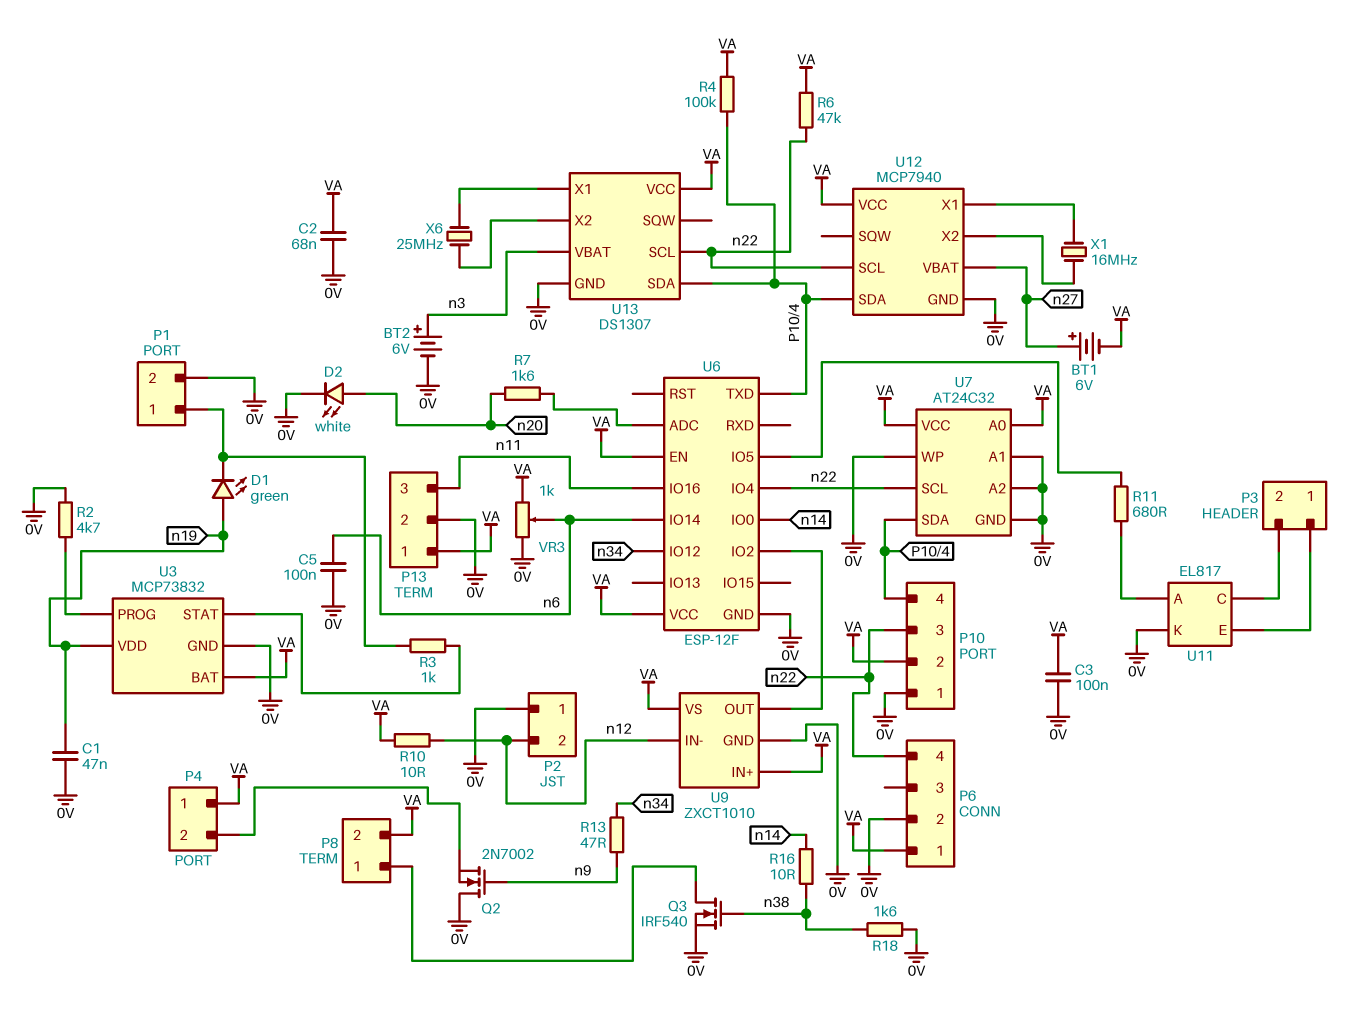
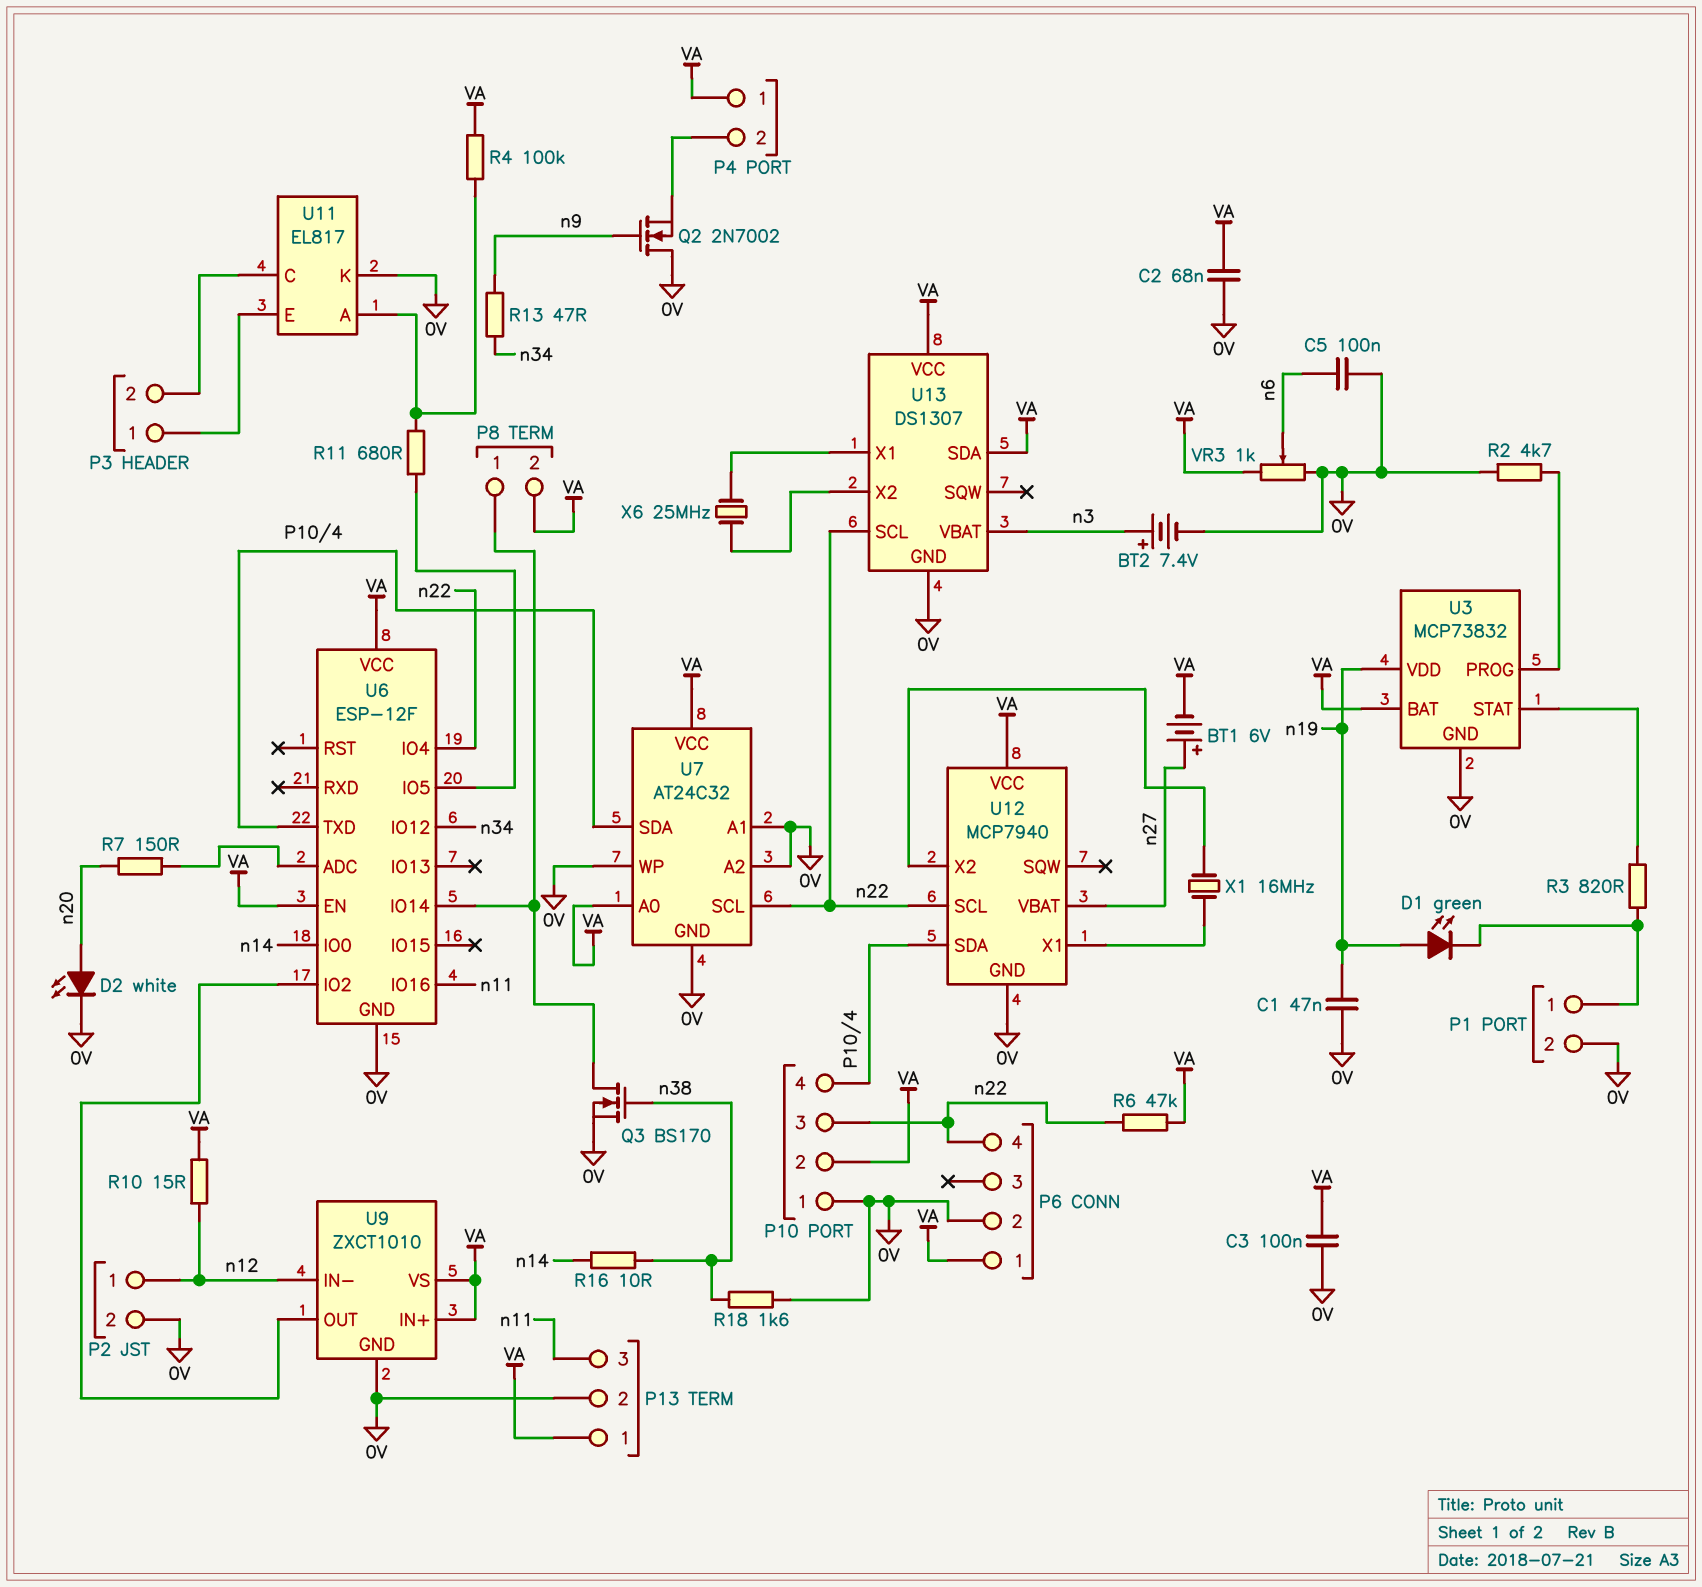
BT2: 6V (plus n3, minus 0V) -> 7.4V (plus n3, minus 0V)
P2 pin 1: 0V -> n12
P2 pin 2: n12 -> 0V
Q3: NMOS IRF540 (G n38, D P8/1, S 0V) -> NMOS BS170 (G n38, D P8/1, S 0V)
R3: 1k (P1/1, U3/STAT) -> 820 (P1/1, U3/STAT)
R4: 100k (P10/4, VA) -> 100k (U11/A, VA)
R7: 1.6k (U6/ADC, n20) -> 150 (U6/ADC, n20)
R10: 10 (VA, n12) -> 15 (VA, n12)
U6 pin IO14: n6 -> P8/1
U13 pin SDA: P10/4 -> VA

